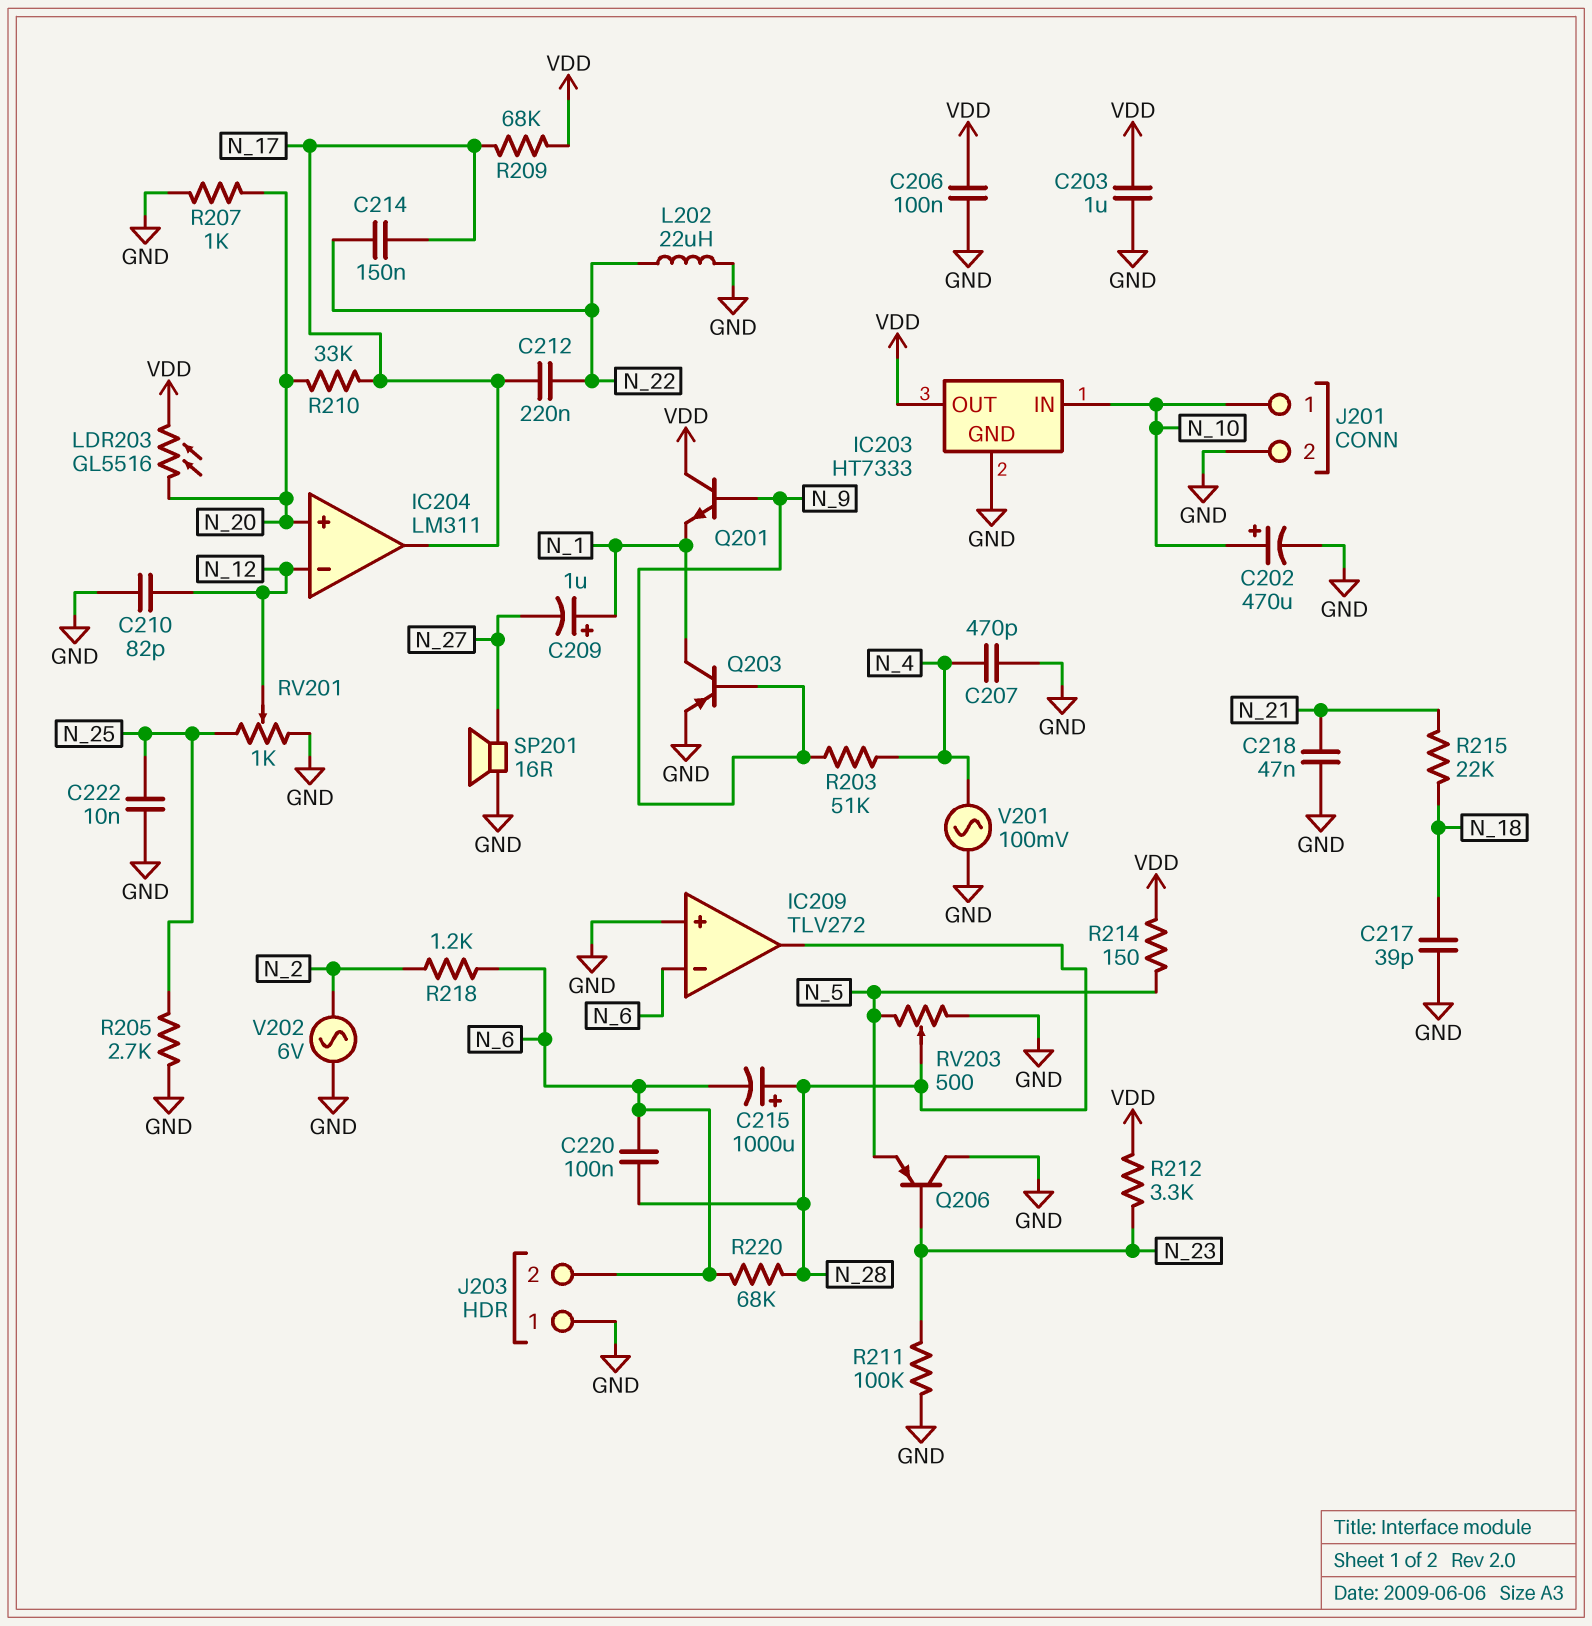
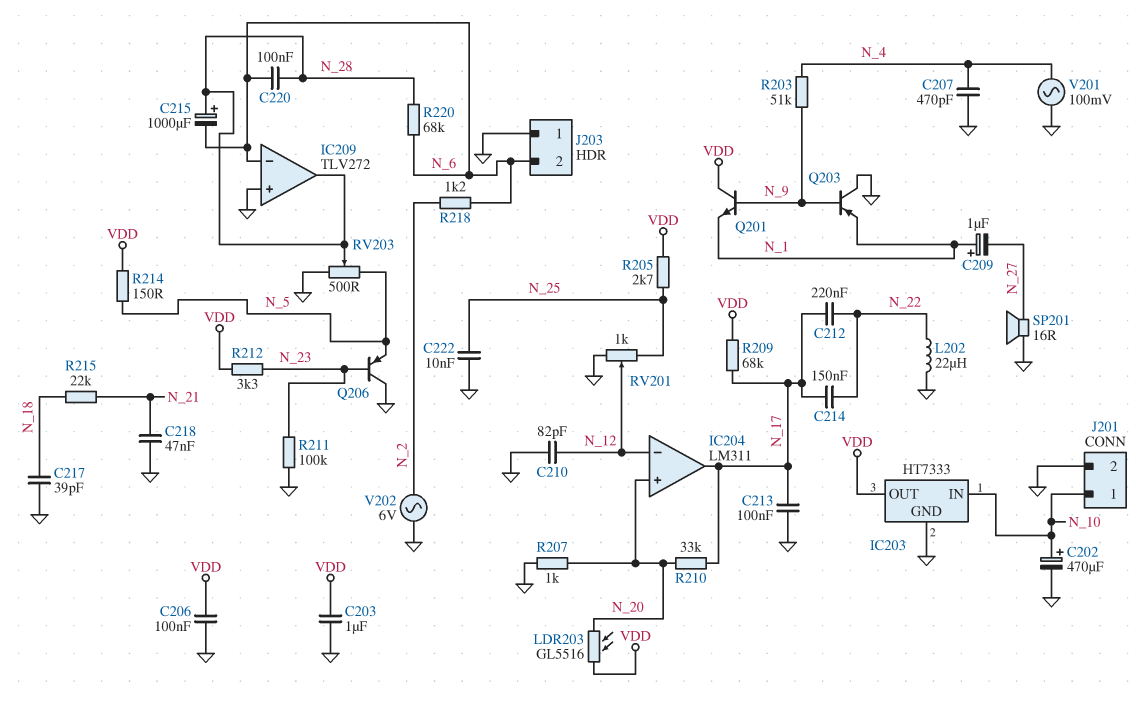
C213: none -> 100nF (GND, N_17)
Q203: PNP (B N_9, C N_1, E GND) -> PNP (B N_9, C GND, E N_1)
R205: 2.7k (GND, N_25) -> 2.7k (N_25, VDD)

